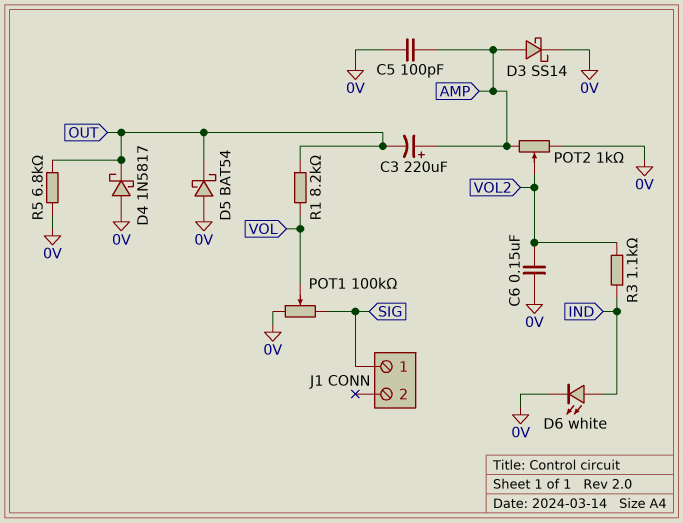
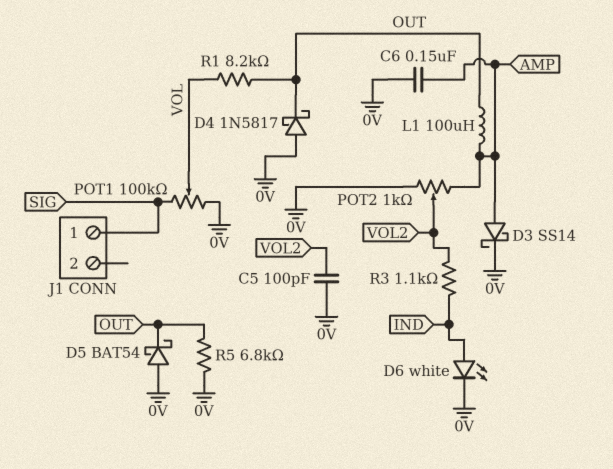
C3: 220uF (plus AMP, minus OUT) -> none
C5: 100pF (0V, AMP) -> 100pF (0V, VOL2)
C6: 150nF (0V, VOL2) -> 150nF (0V, AMP)
L1: none -> 100uH (AMP, OUT)

